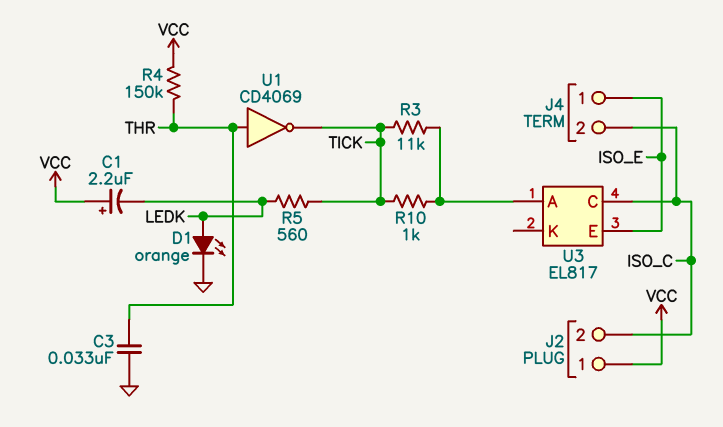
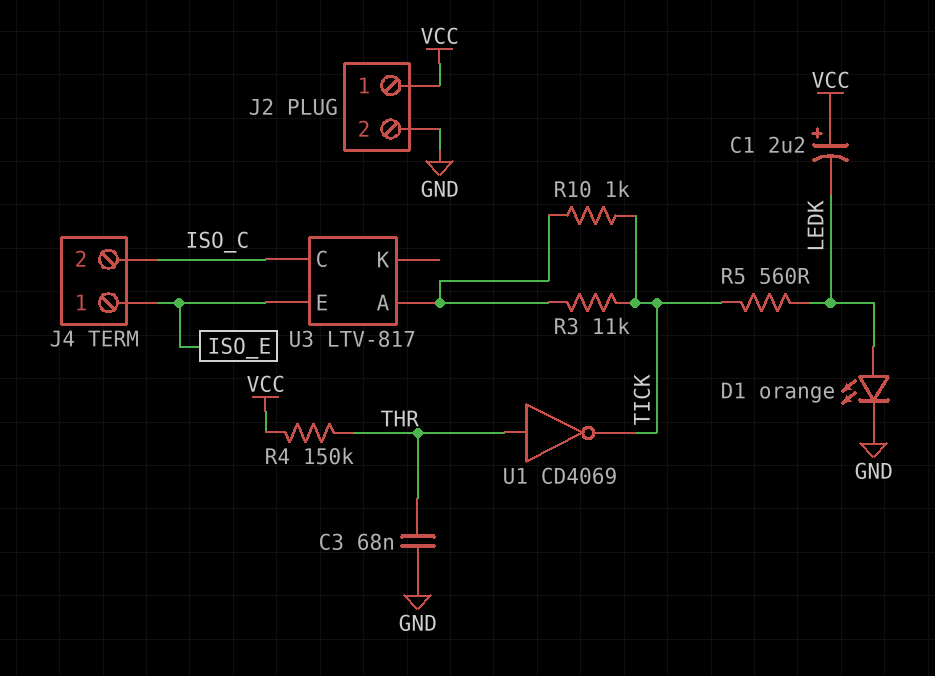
C3: 33nF (GND, THR) -> 68nF (GND, THR)
J2 pin 2: ISO_C -> GND
U3: EL817 -> LTV-817

